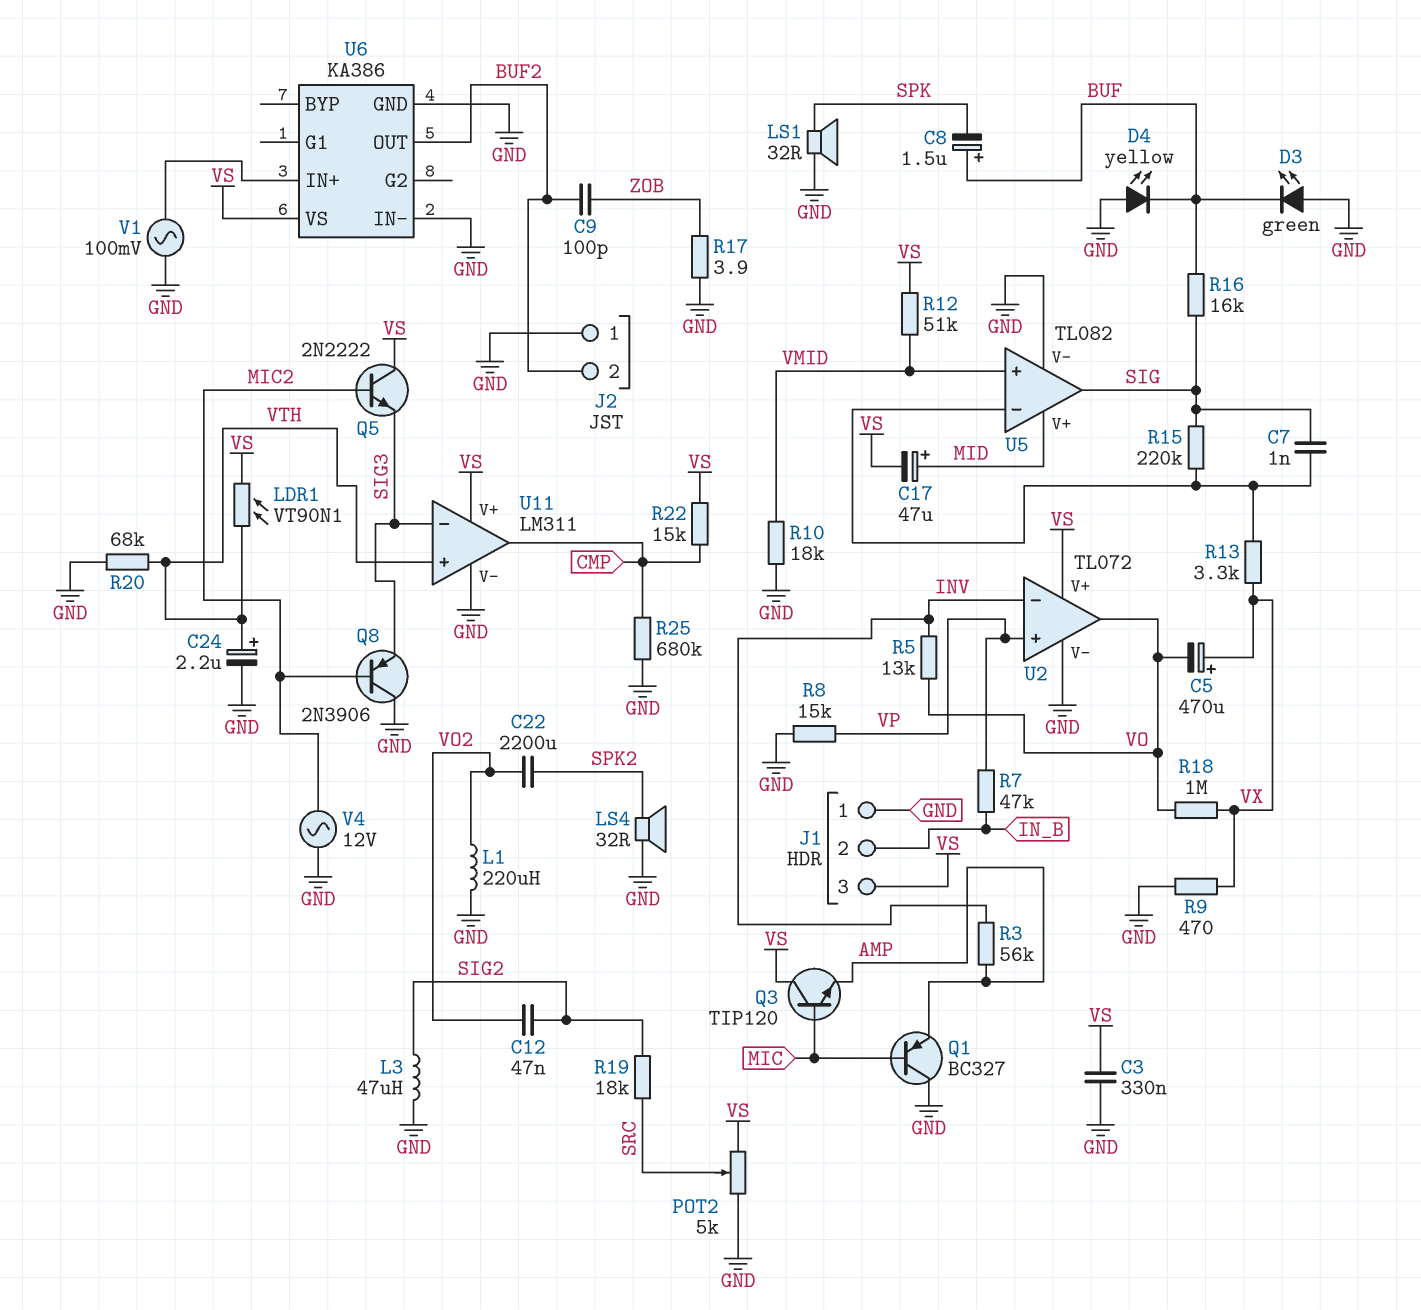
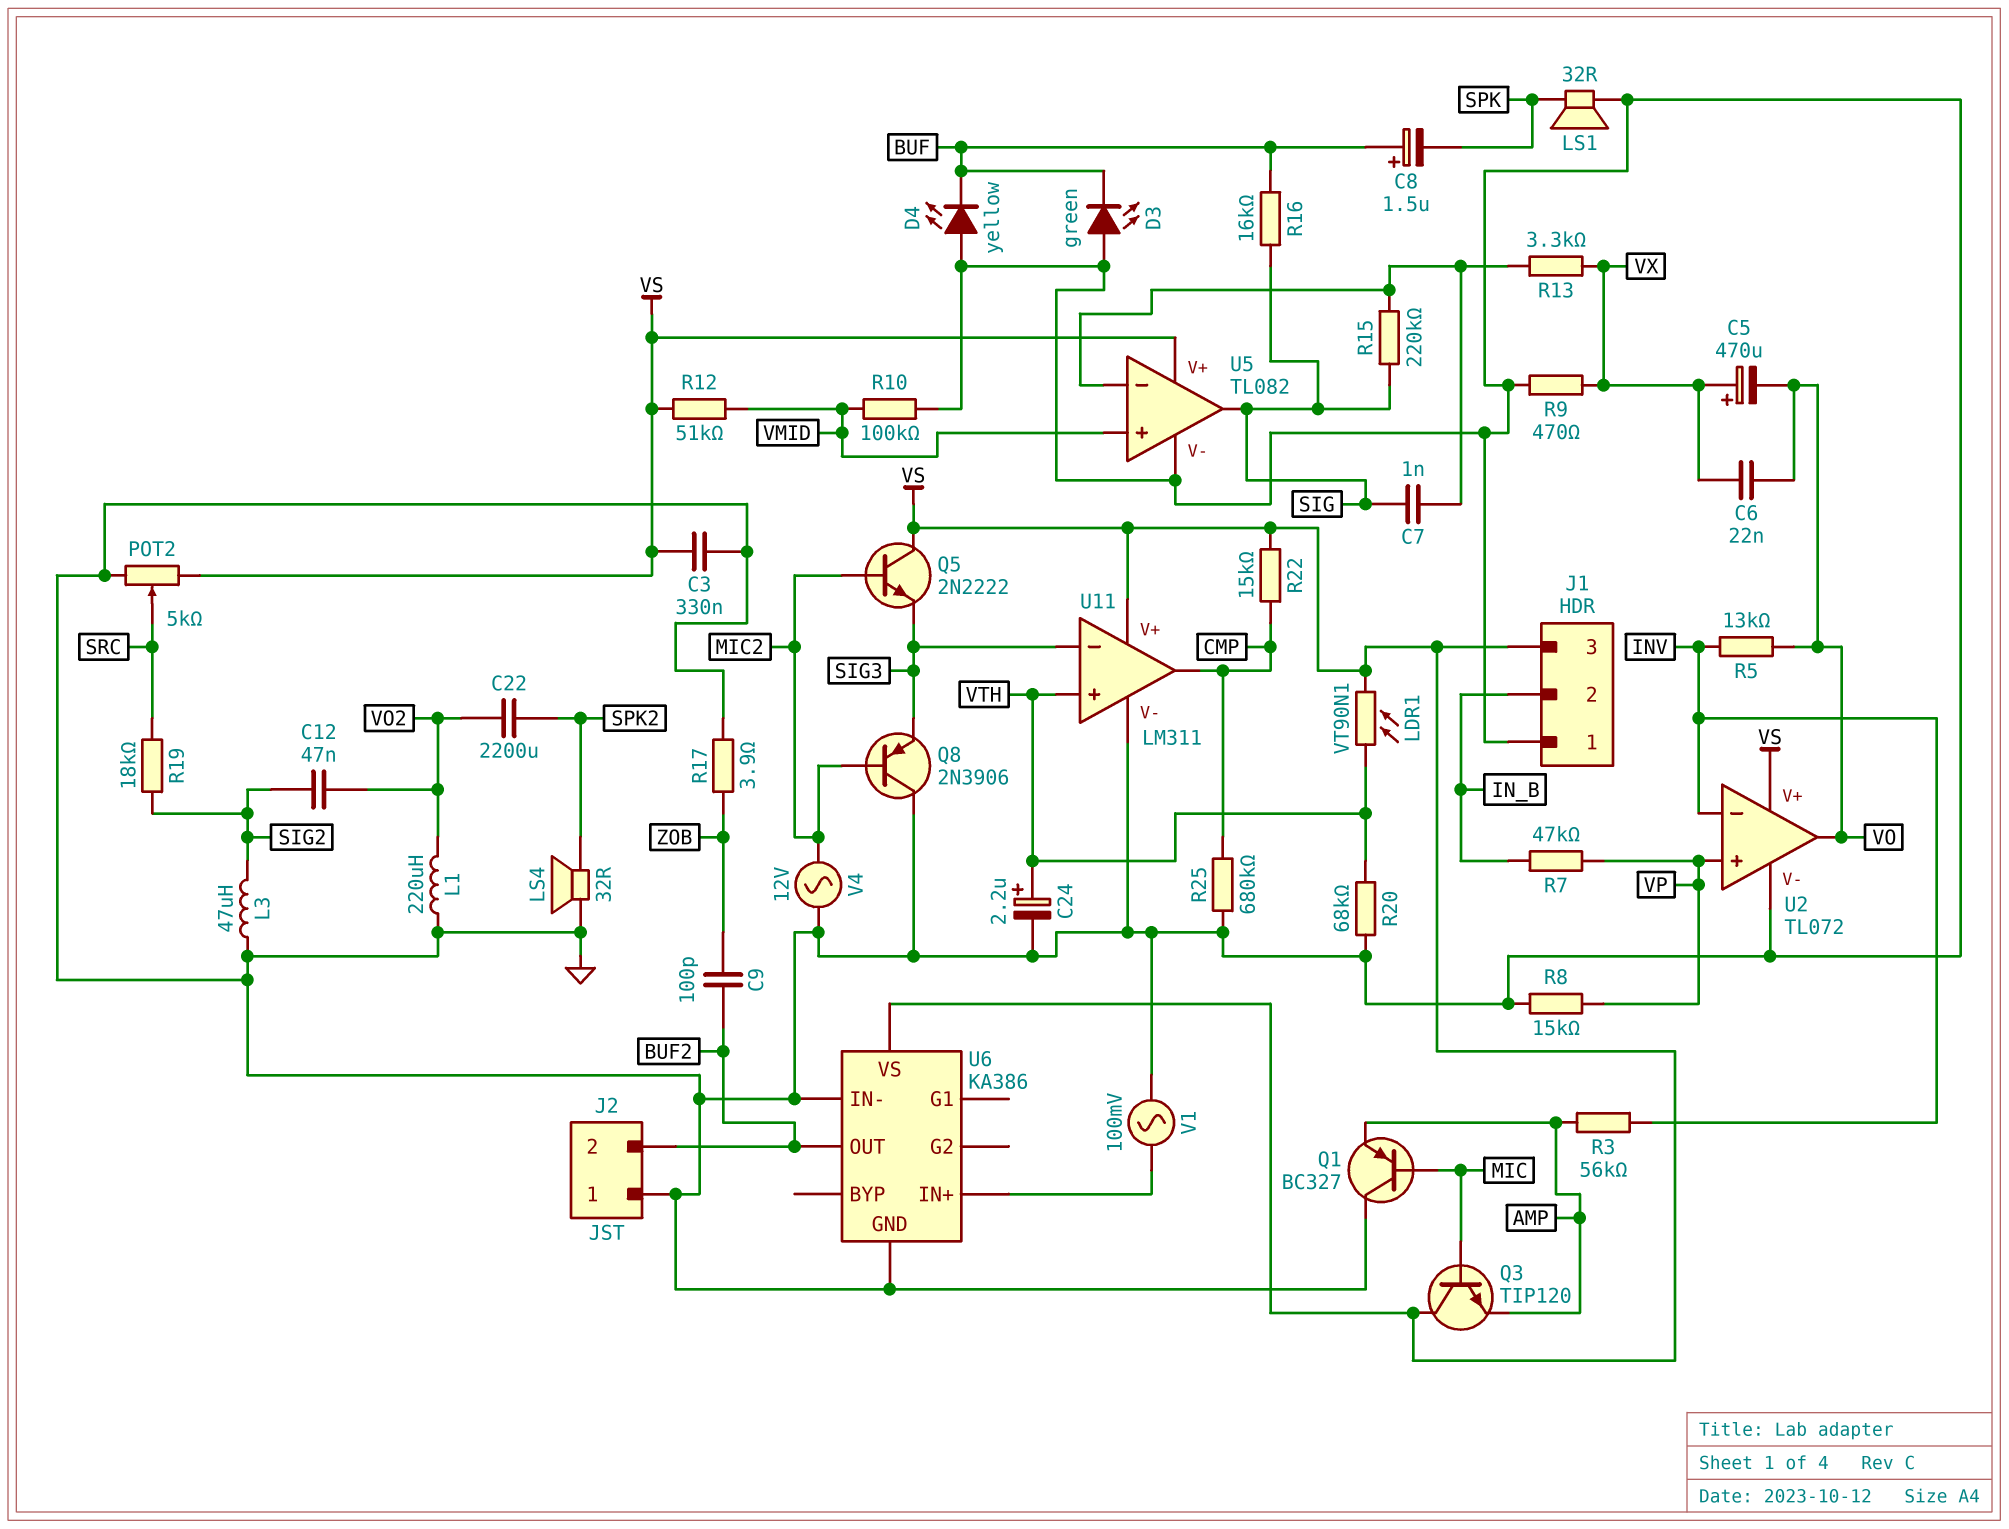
C6: none -> 22nF (VO, VX)
C17: 47uF (plus MID, minus VS) -> none
R10: 18k (GND, VMID) -> 100k (GND, VMID)
R18: 1M (VO, VX) -> none
U5 pin V+: MID -> VS

